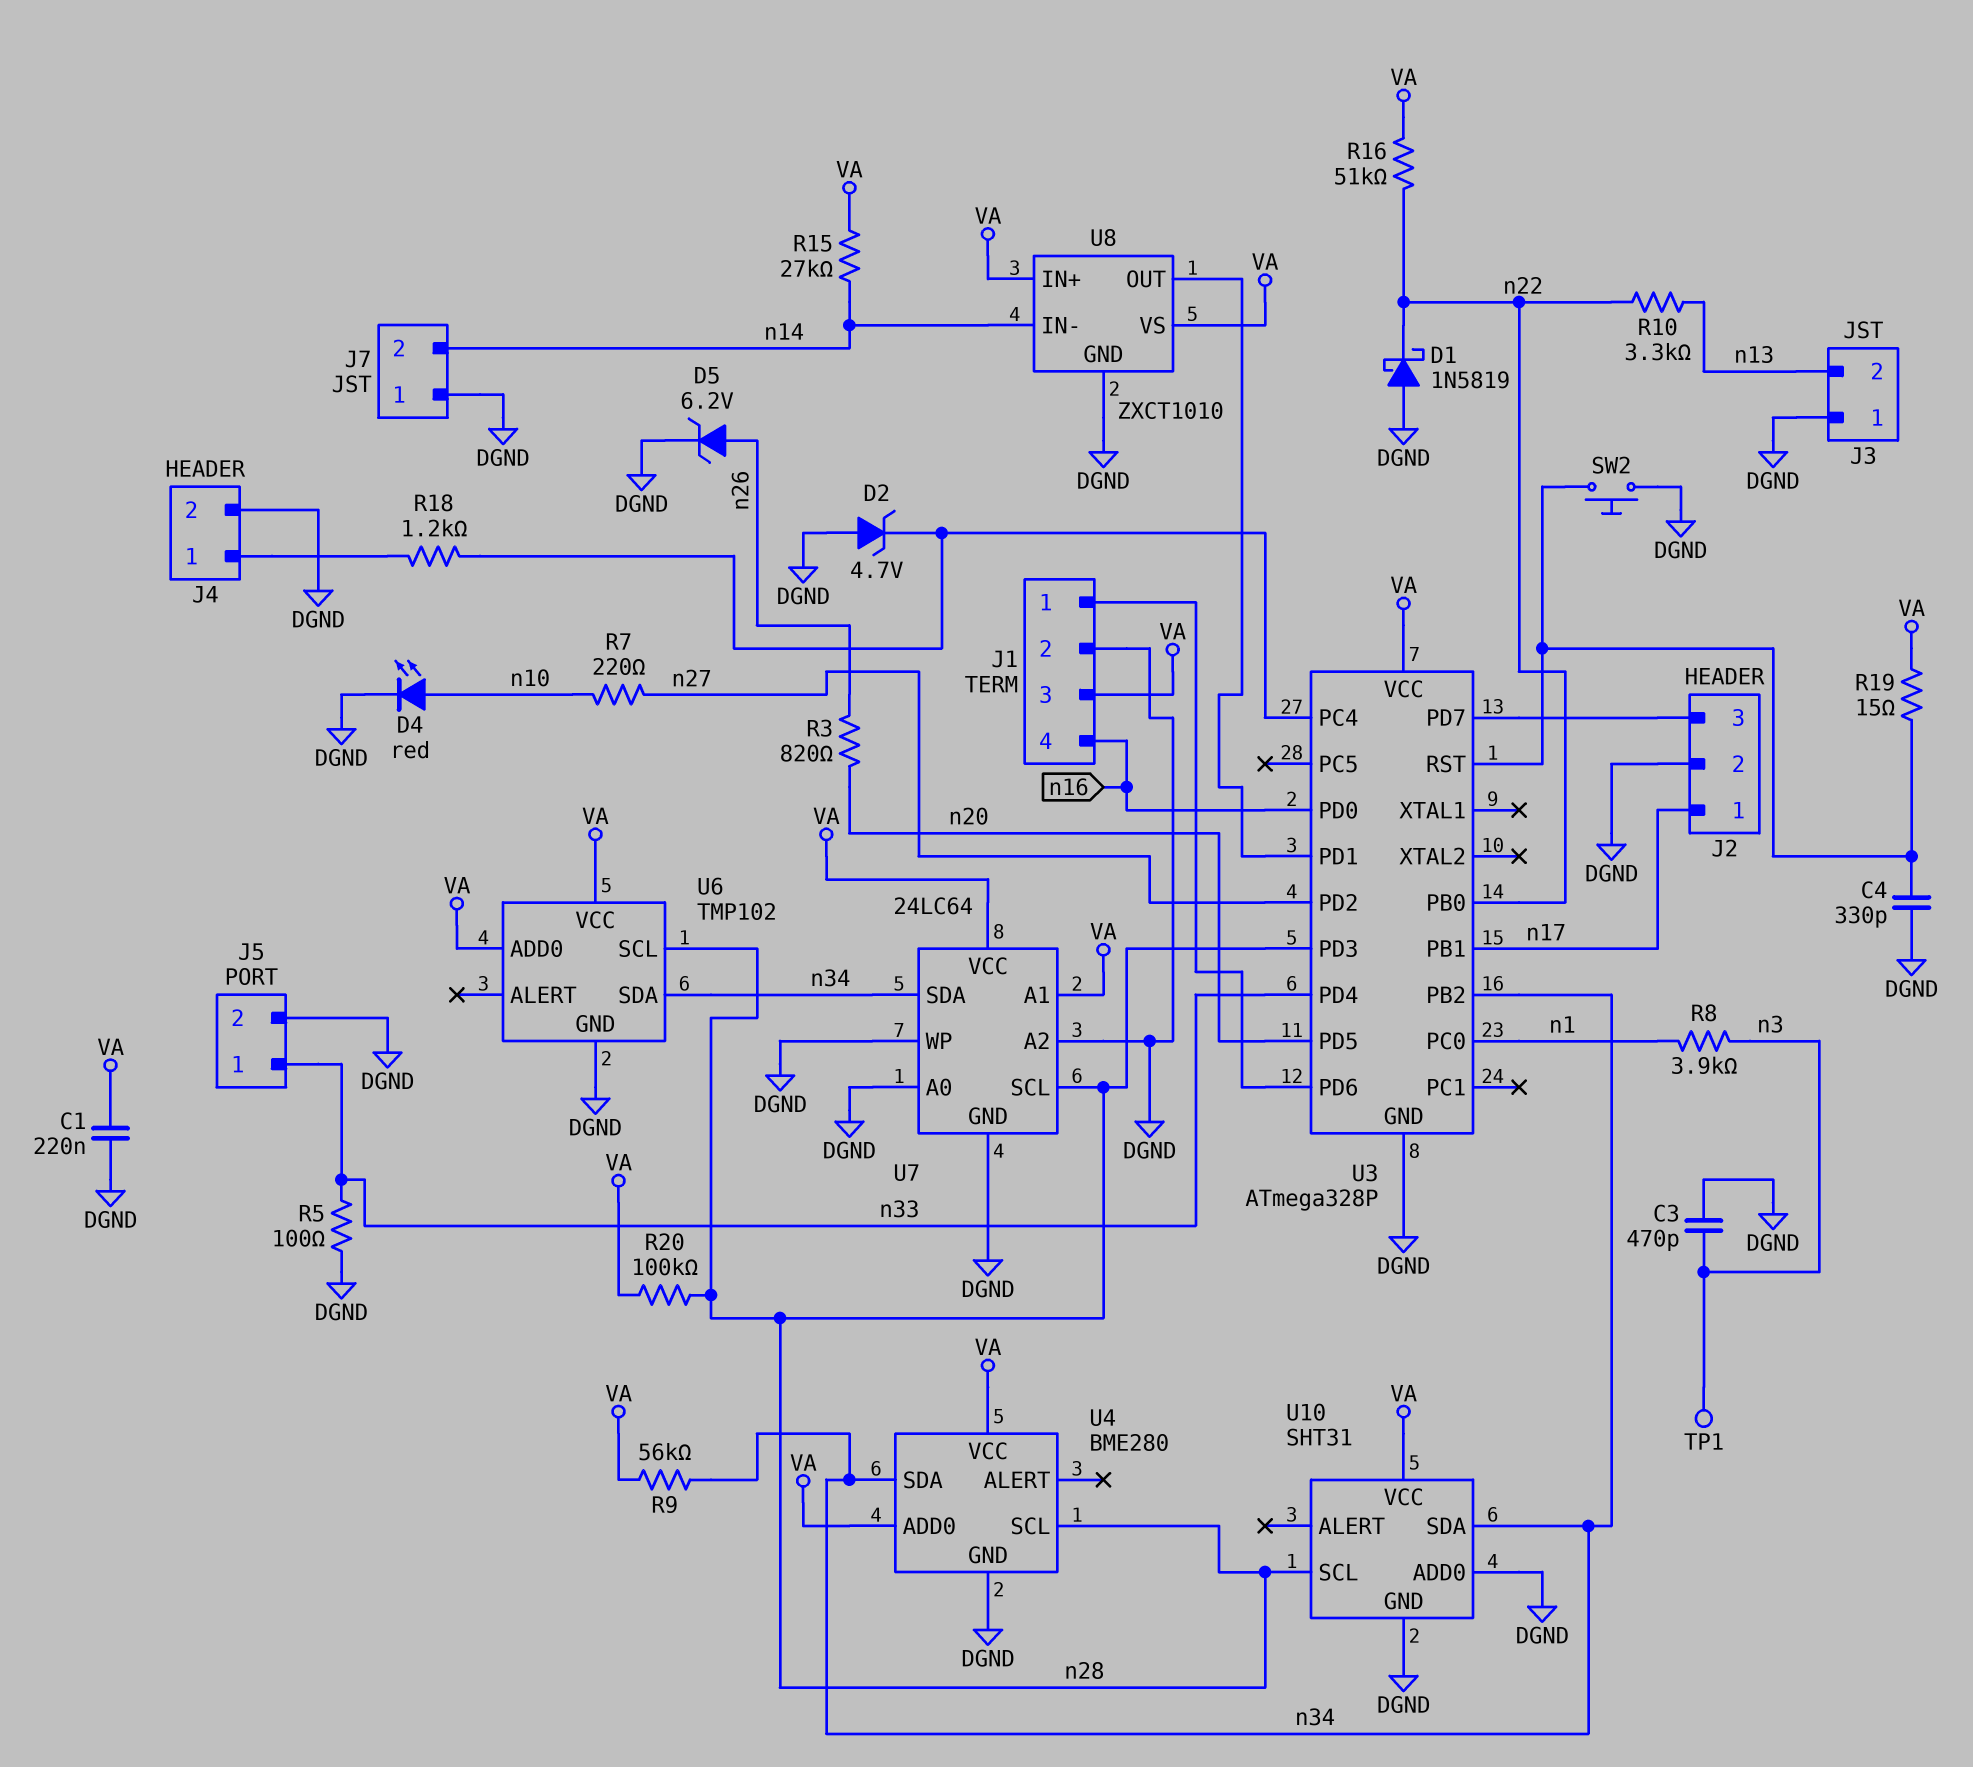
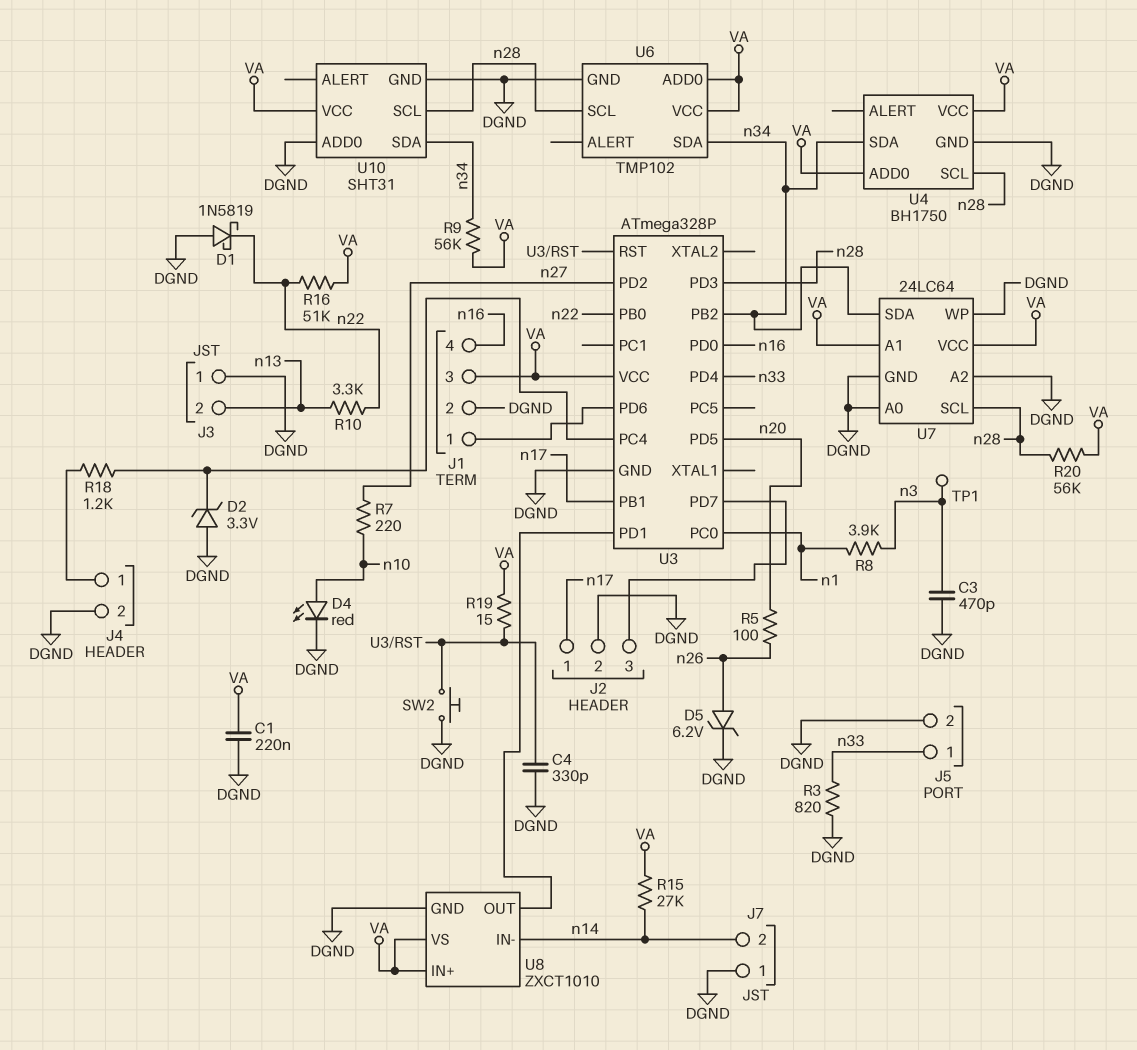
D2: zener 4.7V (A DGND, K U3/PC4) -> zener 3.3V (A DGND, K U3/PC4)
R3: 820 (n20, n26) -> 820 (DGND, n33)
R5: 100 (DGND, n33) -> 100 (n20, n26)
R20: 100k (VA, n28) -> 56k (VA, n28)
U4: BME280 -> BH1750

